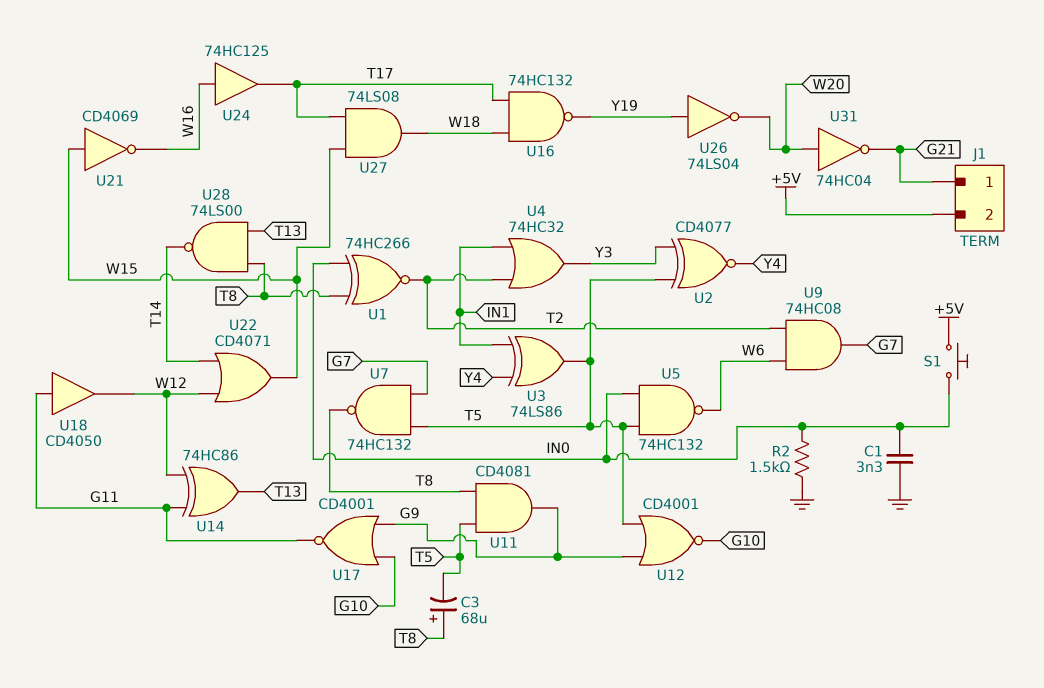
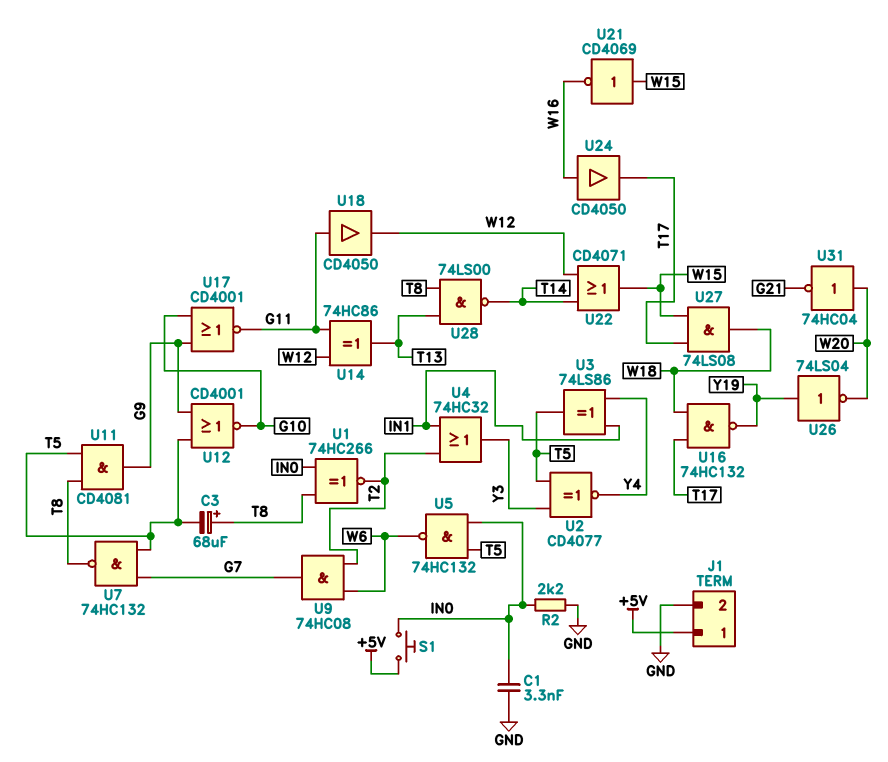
J1 pin 1: G21 -> +5V
J1 pin 2: +5V -> GND
R2: 1.5k (GND, IN0) -> 2.2k (GND, IN0)
U24: buffer 74HC125 (in W16, out T17) -> buffer CD4050 (in W16, out T17)

